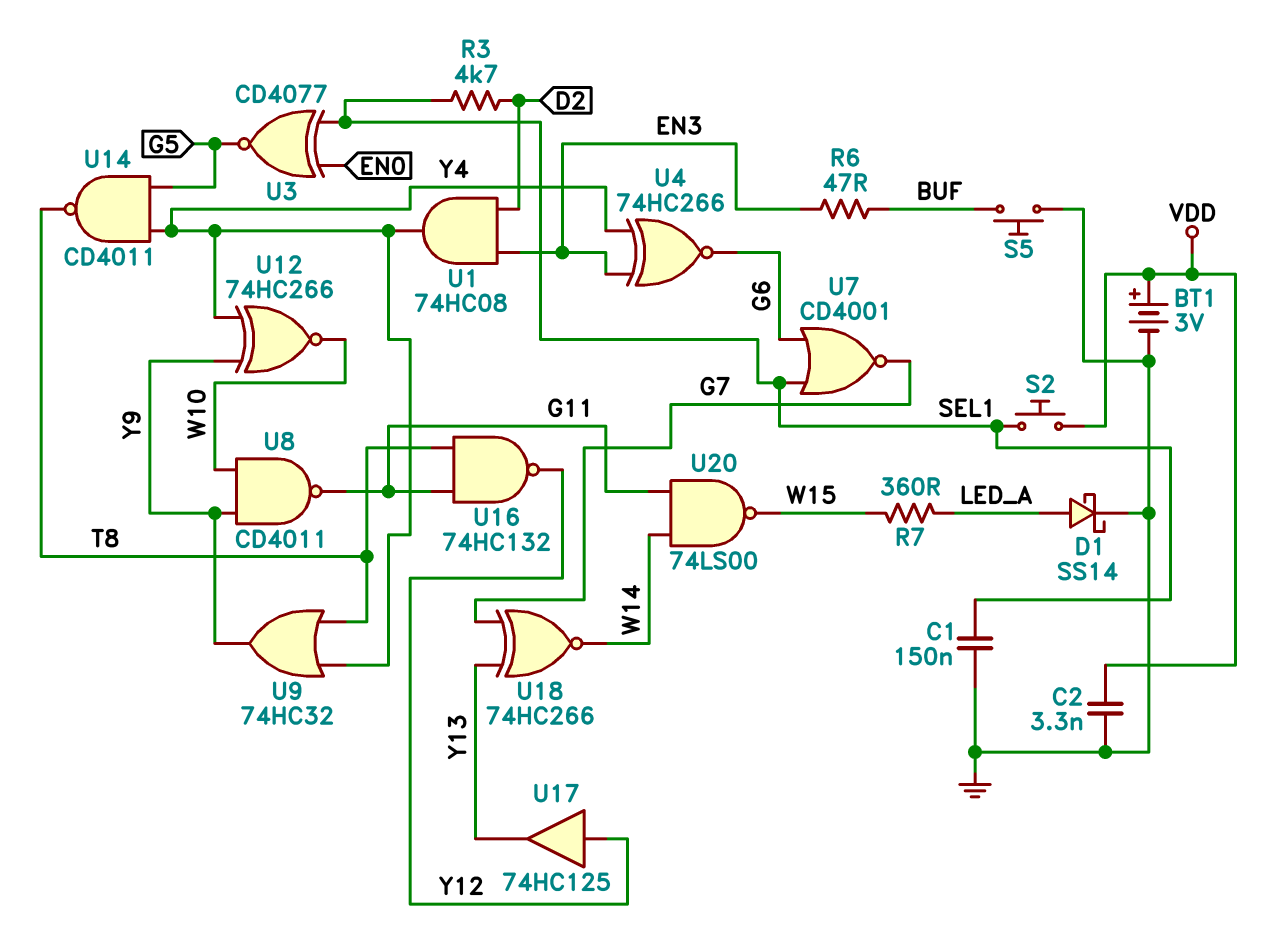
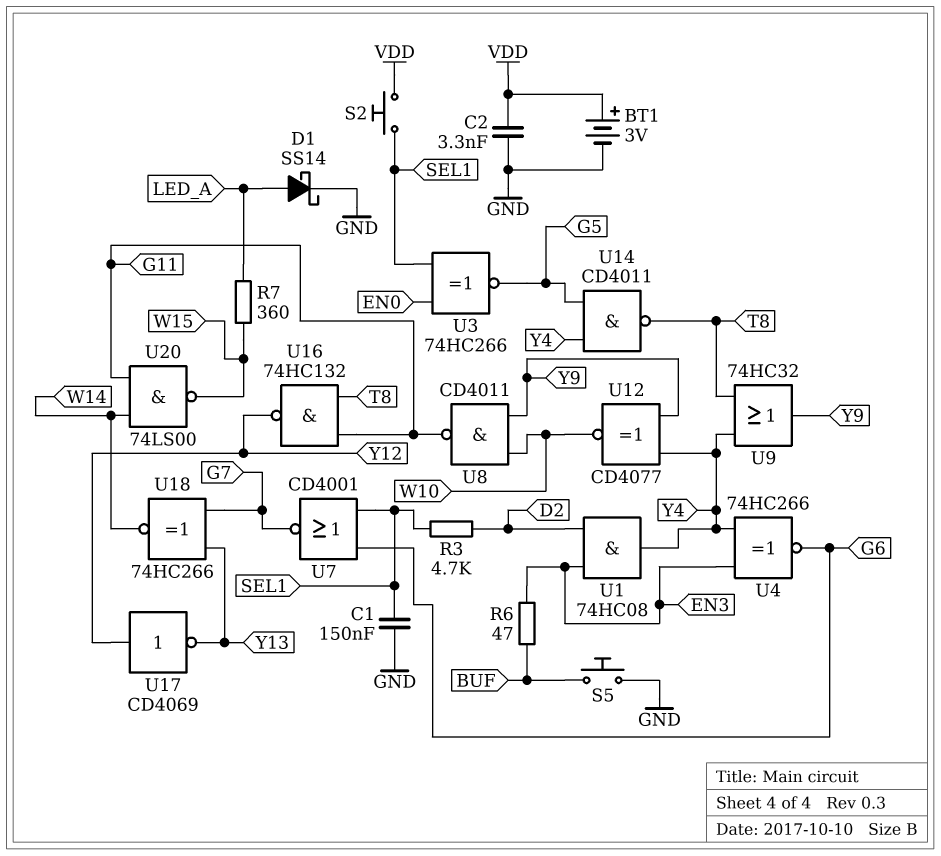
U3: XNOR CD4077 (in EN0, in SEL1, out G5) -> XNOR 74HC266 (in EN0, in SEL1, out G5)
U12: XNOR 74HC266 (in Y4, in Y9, out W10) -> XNOR CD4077 (in Y4, in Y9, out W10)
U17: buffer 74HC125 (in Y12, out Y13) -> NOT CD4069 (in Y12, out Y13)

